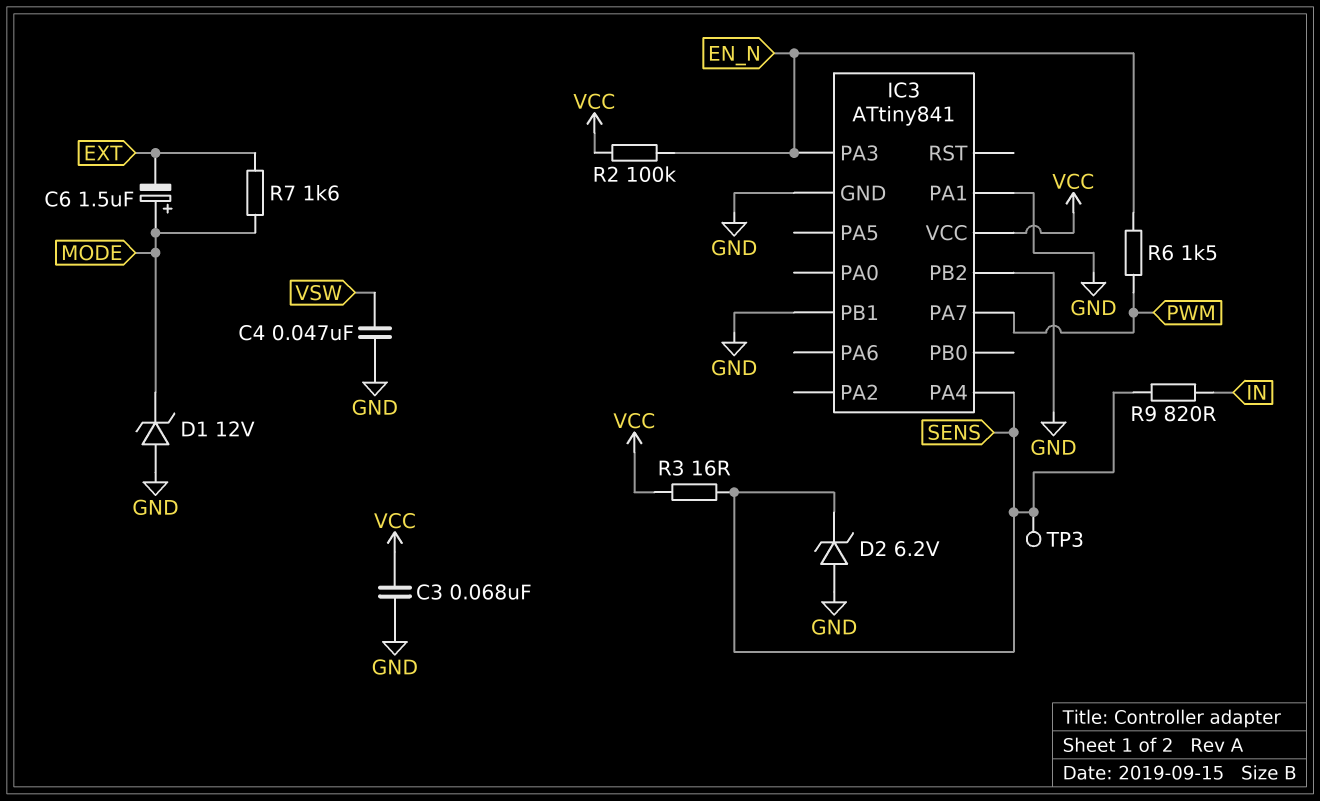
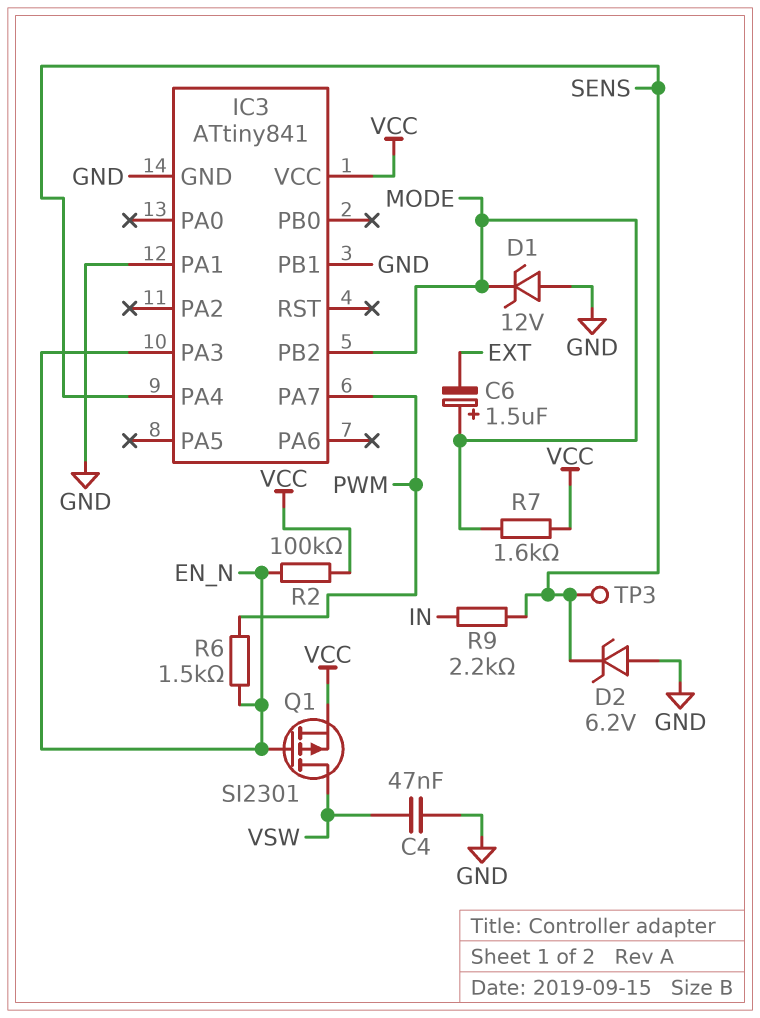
C3: 68nF (GND, VCC) -> none
IC3 pin PB2: GND -> MODE
Q1: none -> PMOS SI2301 (G EN_N, D VSW, S VCC)
R3: 16 (SENS, VCC) -> none
R7: 1.6k (EXT, MODE) -> 1.6k (MODE, VCC)
R9: 820 (IN, SENS) -> 2.2k (IN, SENS)

